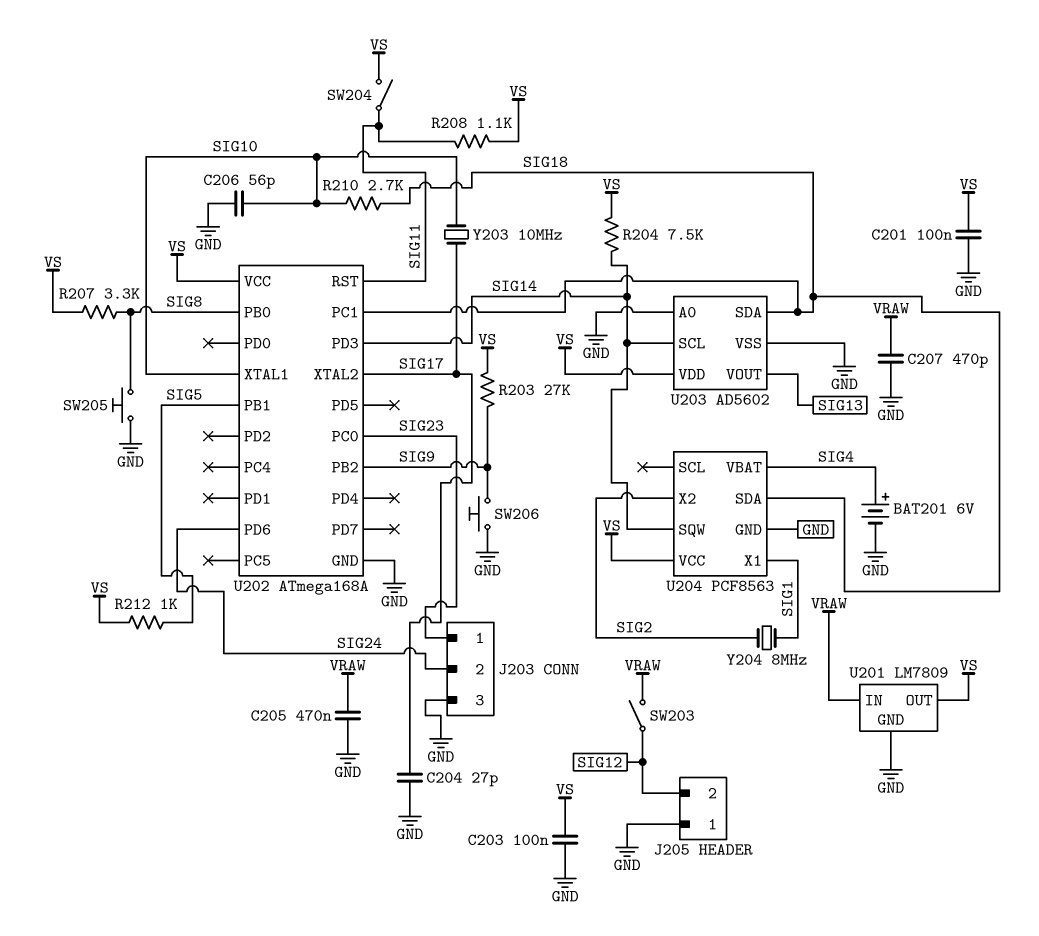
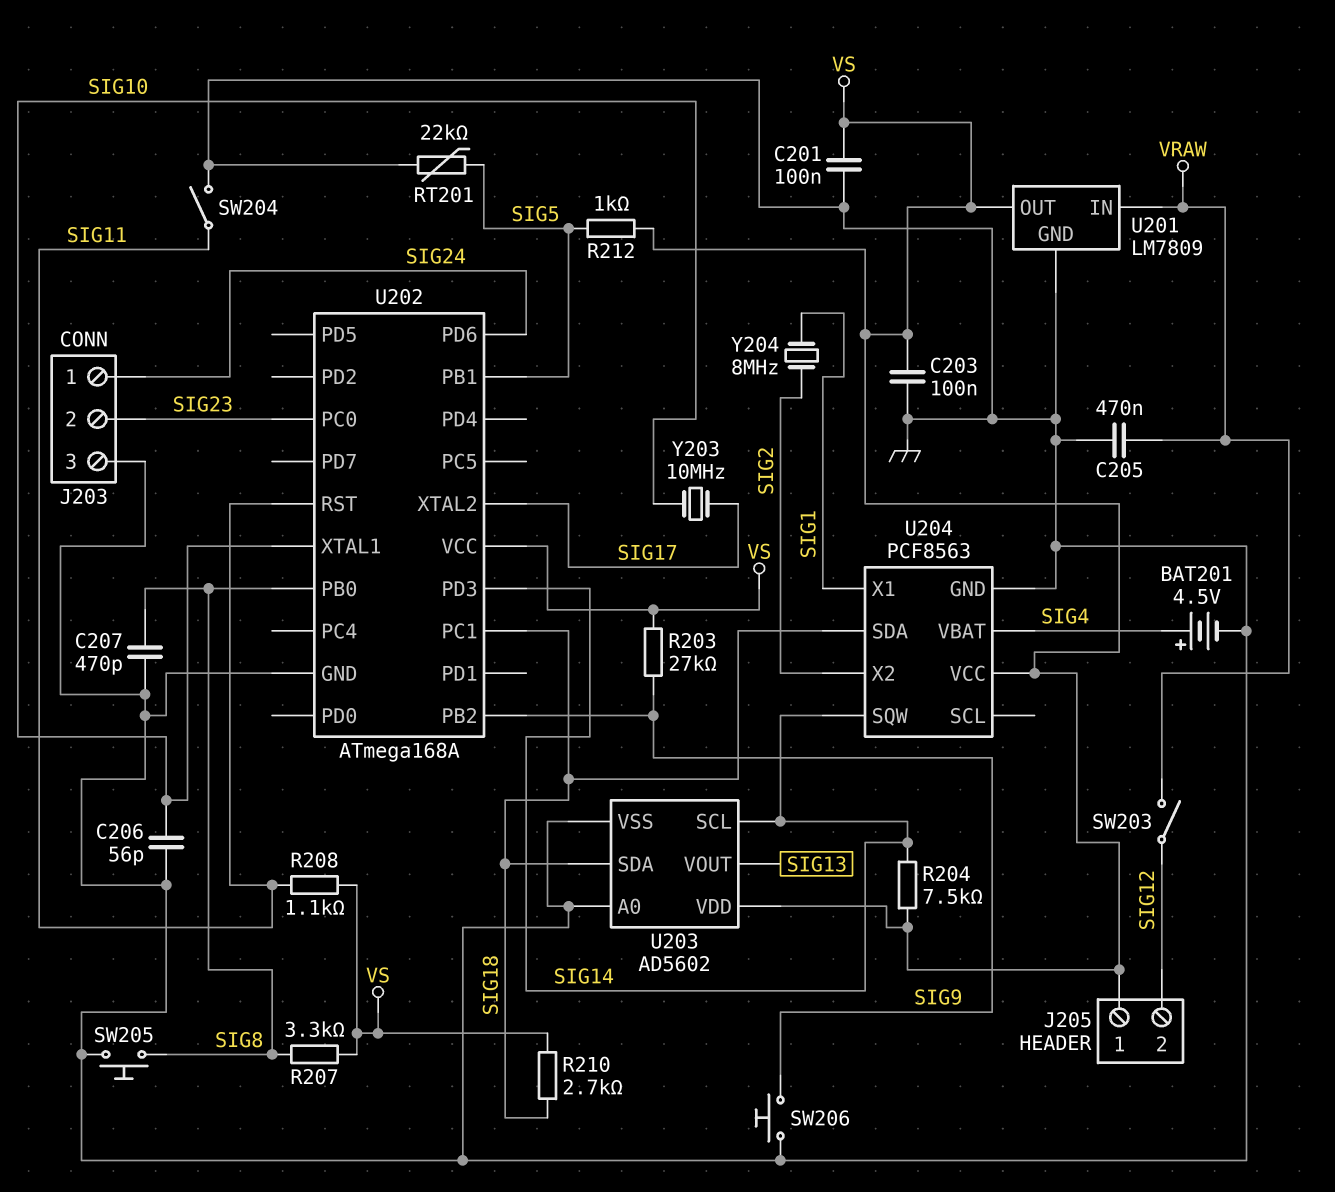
BAT201: 6V (plus SIG4, minus GND) -> 4.5V (plus SIG4, minus GND)
C204: 27pF (GND, SIG17) -> none
C207: 470pF (GND, VRAW) -> 470pF (GND, SIG8)
J203 pin 1: SIG23 -> SIG24
J203 pin 2: SIG24 -> SIG23
J205 pin 1: GND -> VS
R210: 2.7k (SIG10, SIG18) -> 2.7k (SIG18, VS)
RT201: none -> 22k (GND, SIG5)
SW204: switch (SIG11, VS) -> switch (GND, SIG11)

